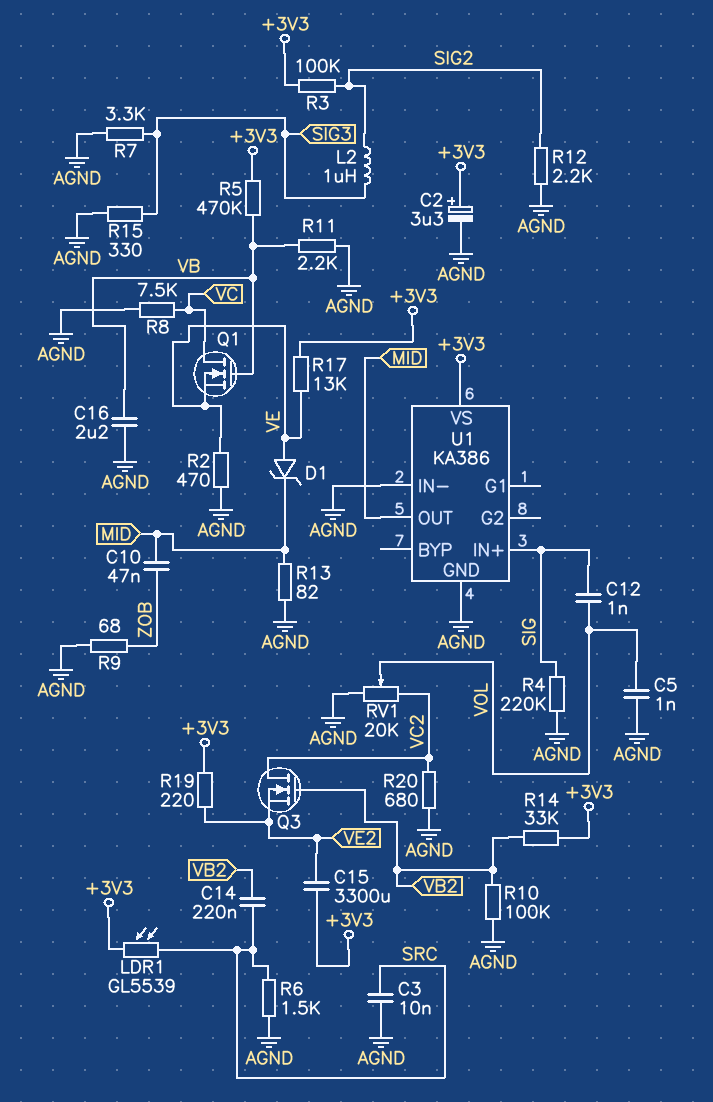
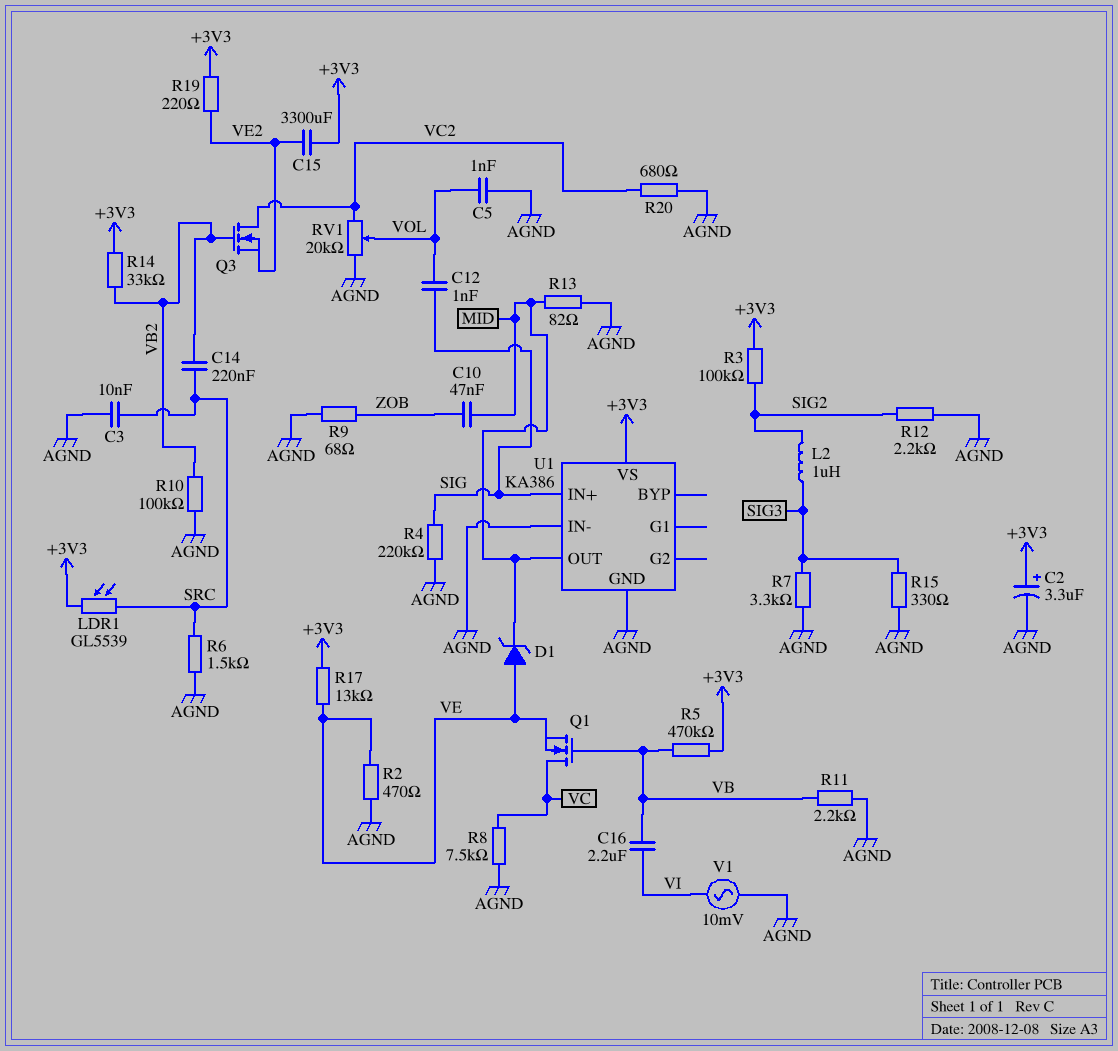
C16: 2.2uF (AGND, VB) -> 2.2uF (VB, VI)
V1: none -> AC 10mV (AGND, VI)

